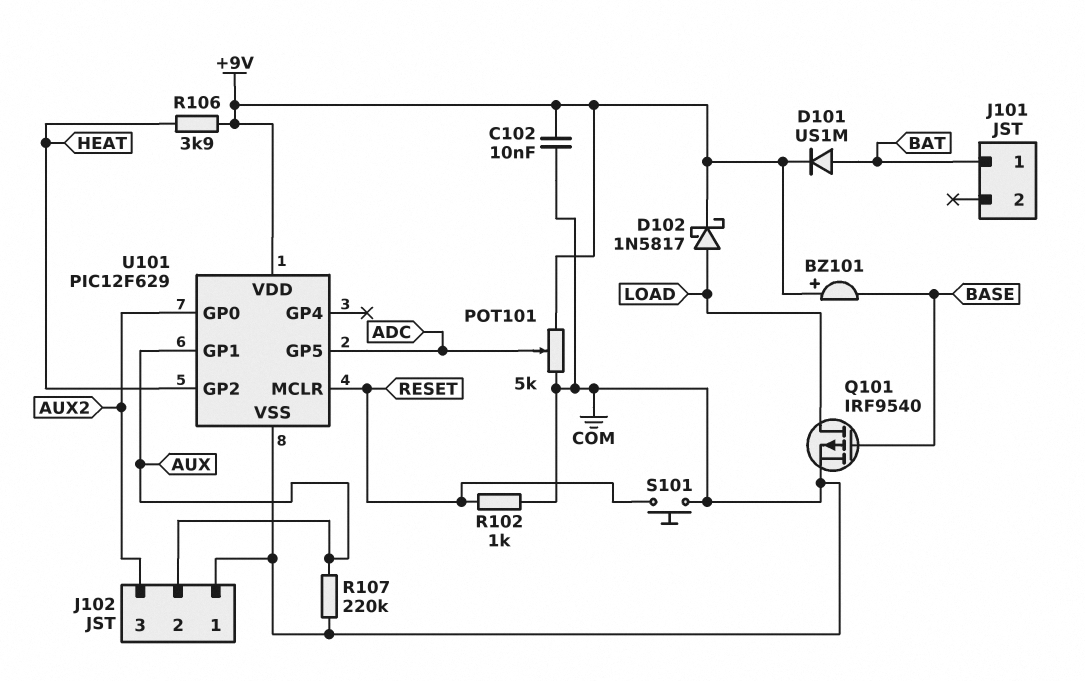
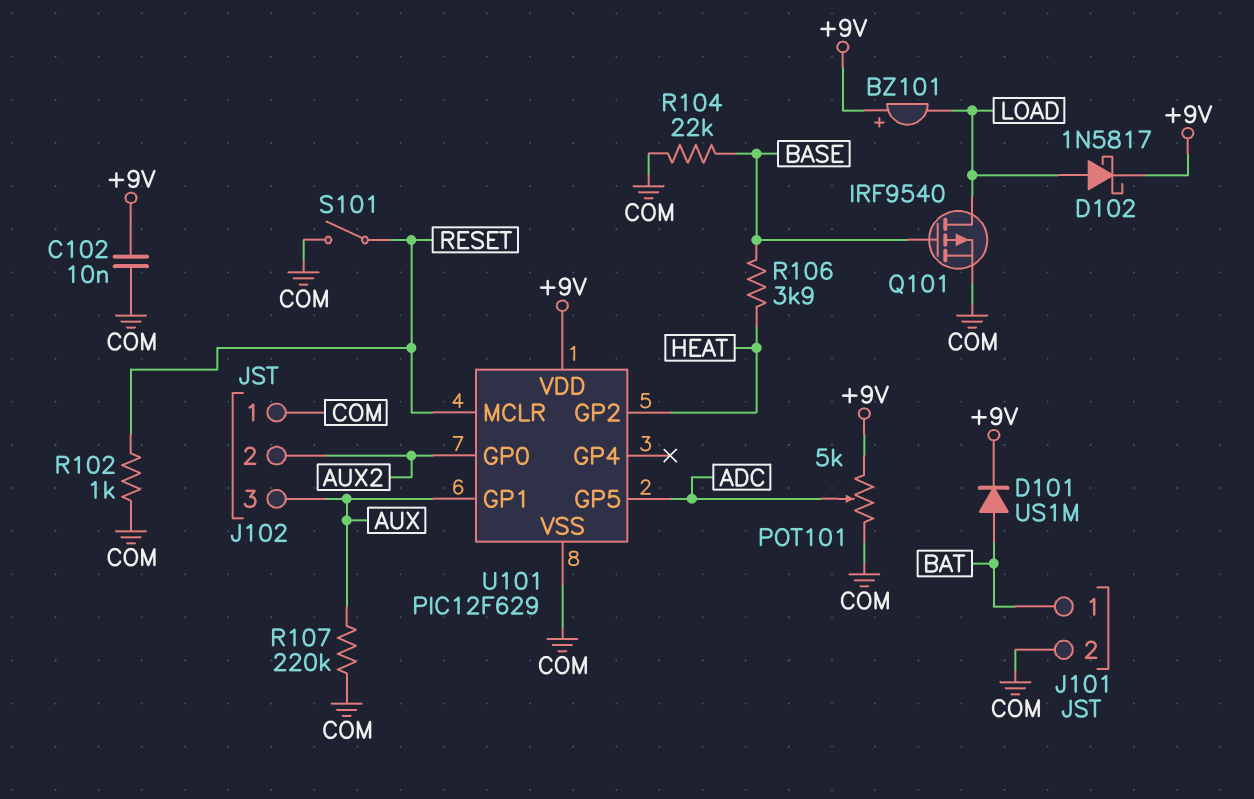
BZ101: buzzer (plus +9V, minus BASE) -> buzzer (plus +9V, minus LOAD)
J101 pin 2: none -> COM
J102 pin 2: AUX -> AUX2
J102 pin 3: AUX2 -> AUX
R104: none -> 22k (BASE, COM)
R106: 3.9k (+9V, HEAT) -> 3.9k (BASE, HEAT)
S101: button (COM, RESET) -> switch (COM, RESET)

